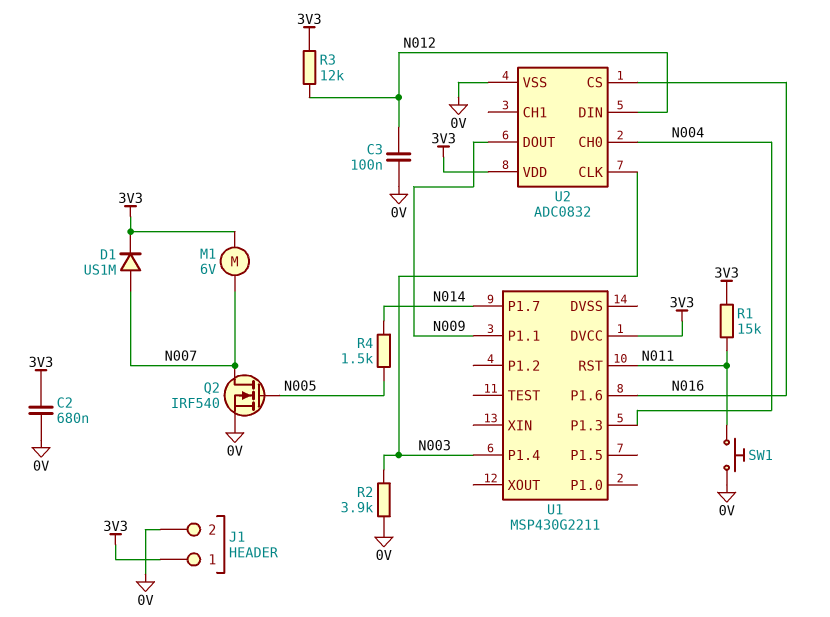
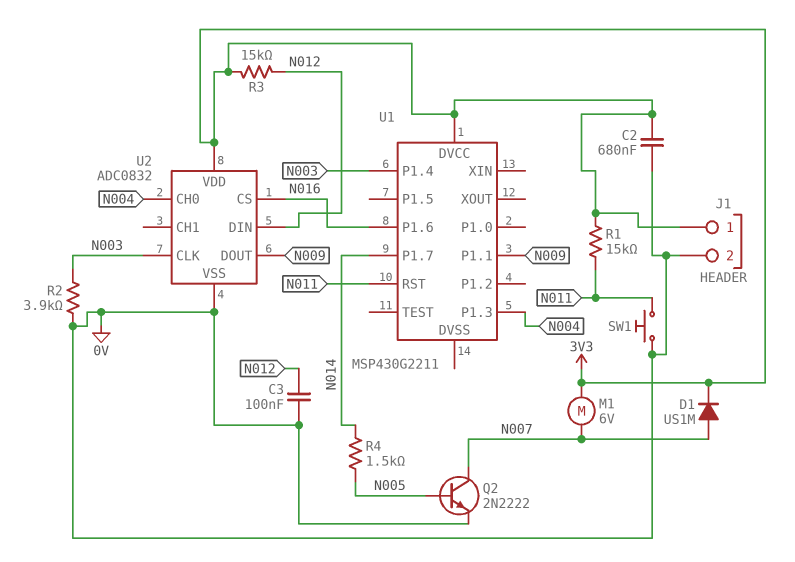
Q2: NMOS IRF540 (G N005, D N007, S 0V) -> NPN 2N2222 (B N005, C N007, E 0V)
R3: 12k (3V3, N012) -> 15k (3V3, N012)

